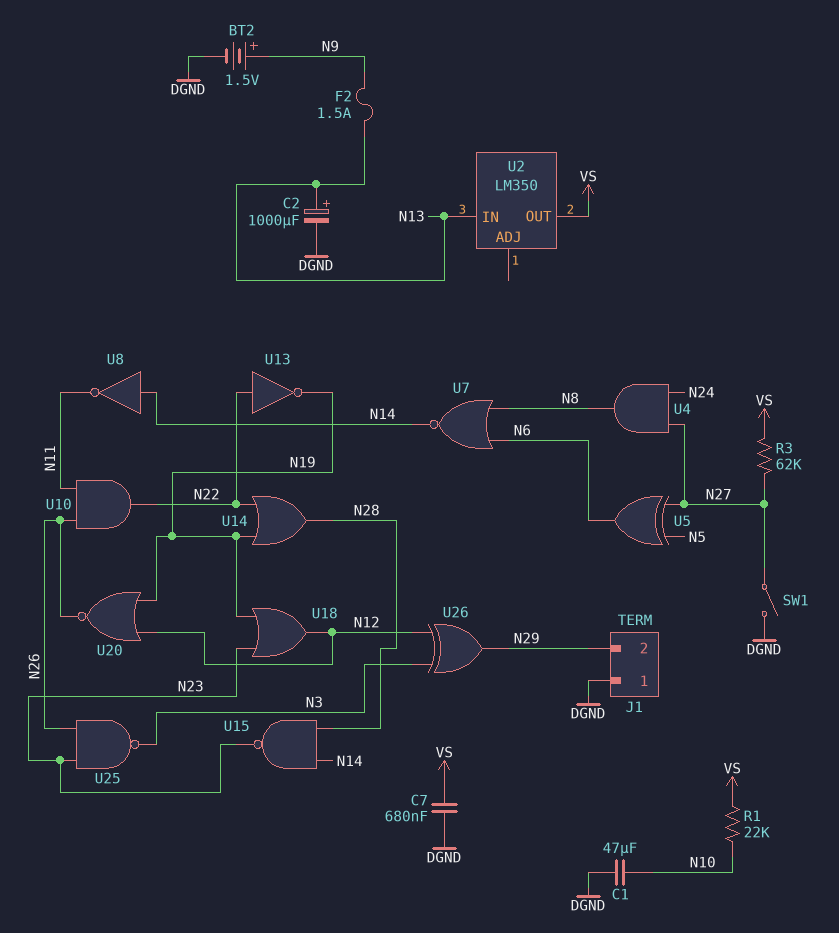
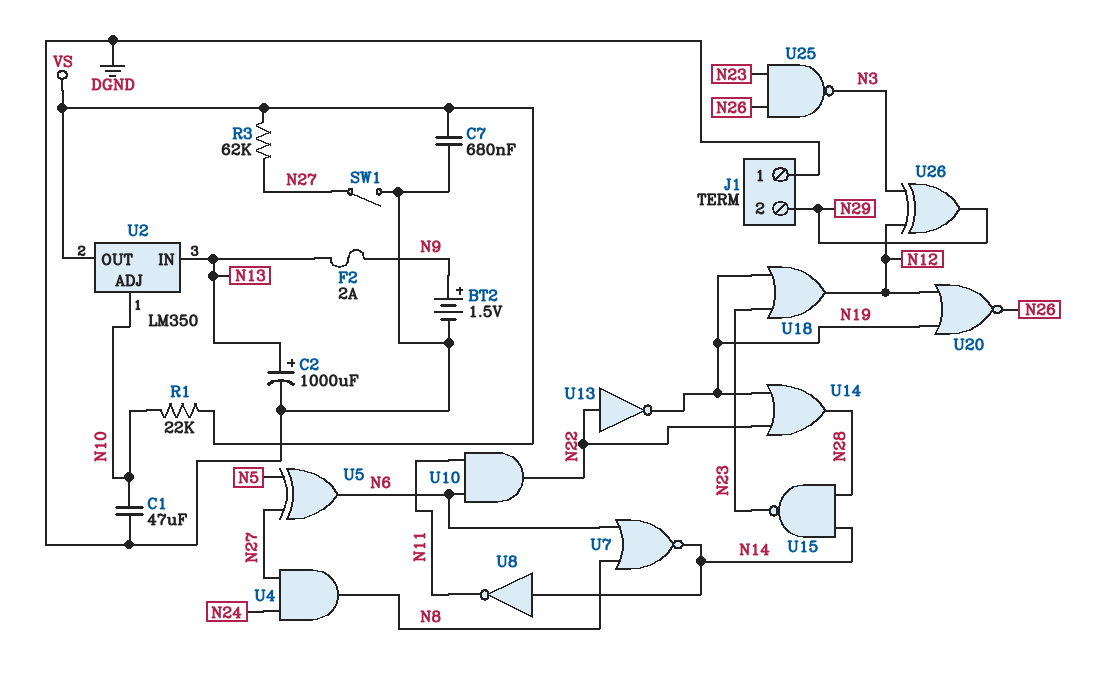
F2: 1.5A (N9, N13) -> 2A (N9, N13)
U2 pin ADJ: none -> N10
U10: AND (in N11, in N26, out N22) -> AND (in N6, in N11, out N22)

